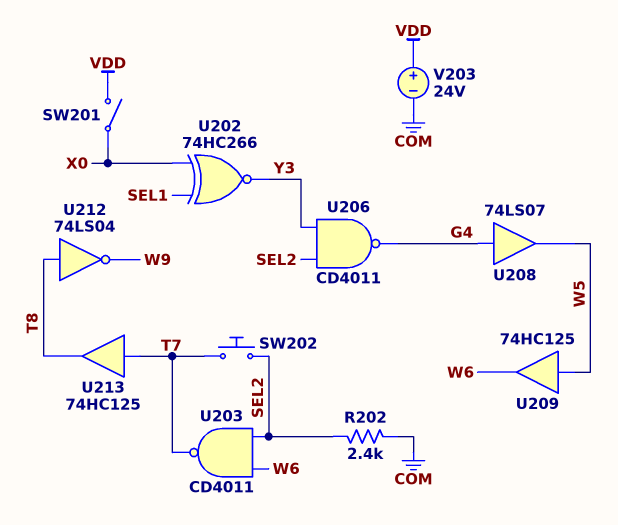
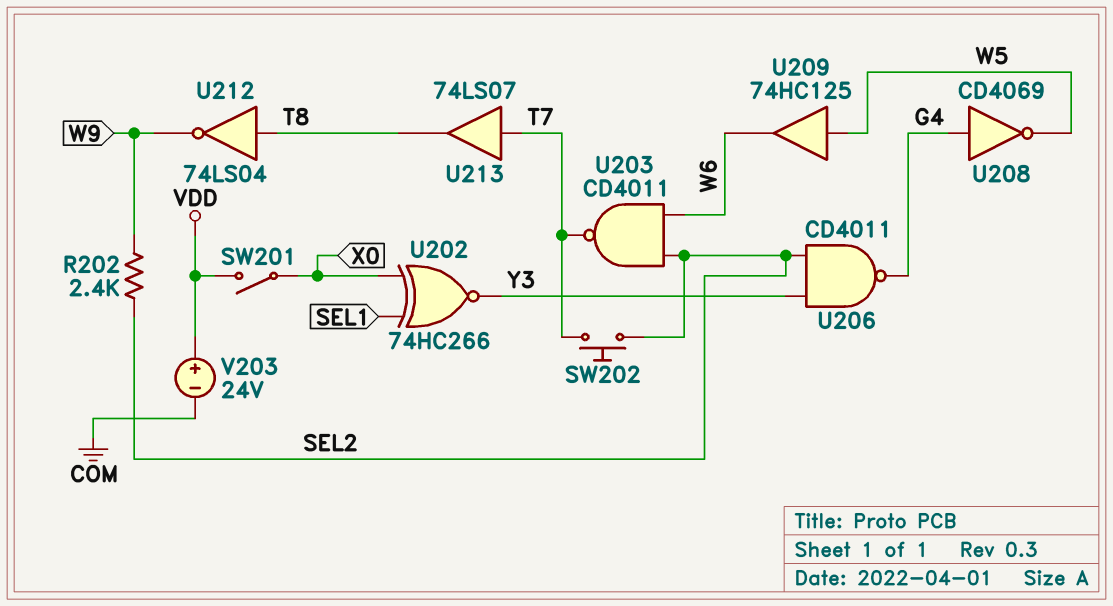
R202: 2.4k (COM, SEL2) -> 2.4k (SEL2, W9)
U208: buffer 74LS07 (in G4, out W5) -> NOT CD4069 (in G4, out W5)
U213: buffer 74HC125 (in T7, out T8) -> buffer 74LS07 (in T7, out T8)

